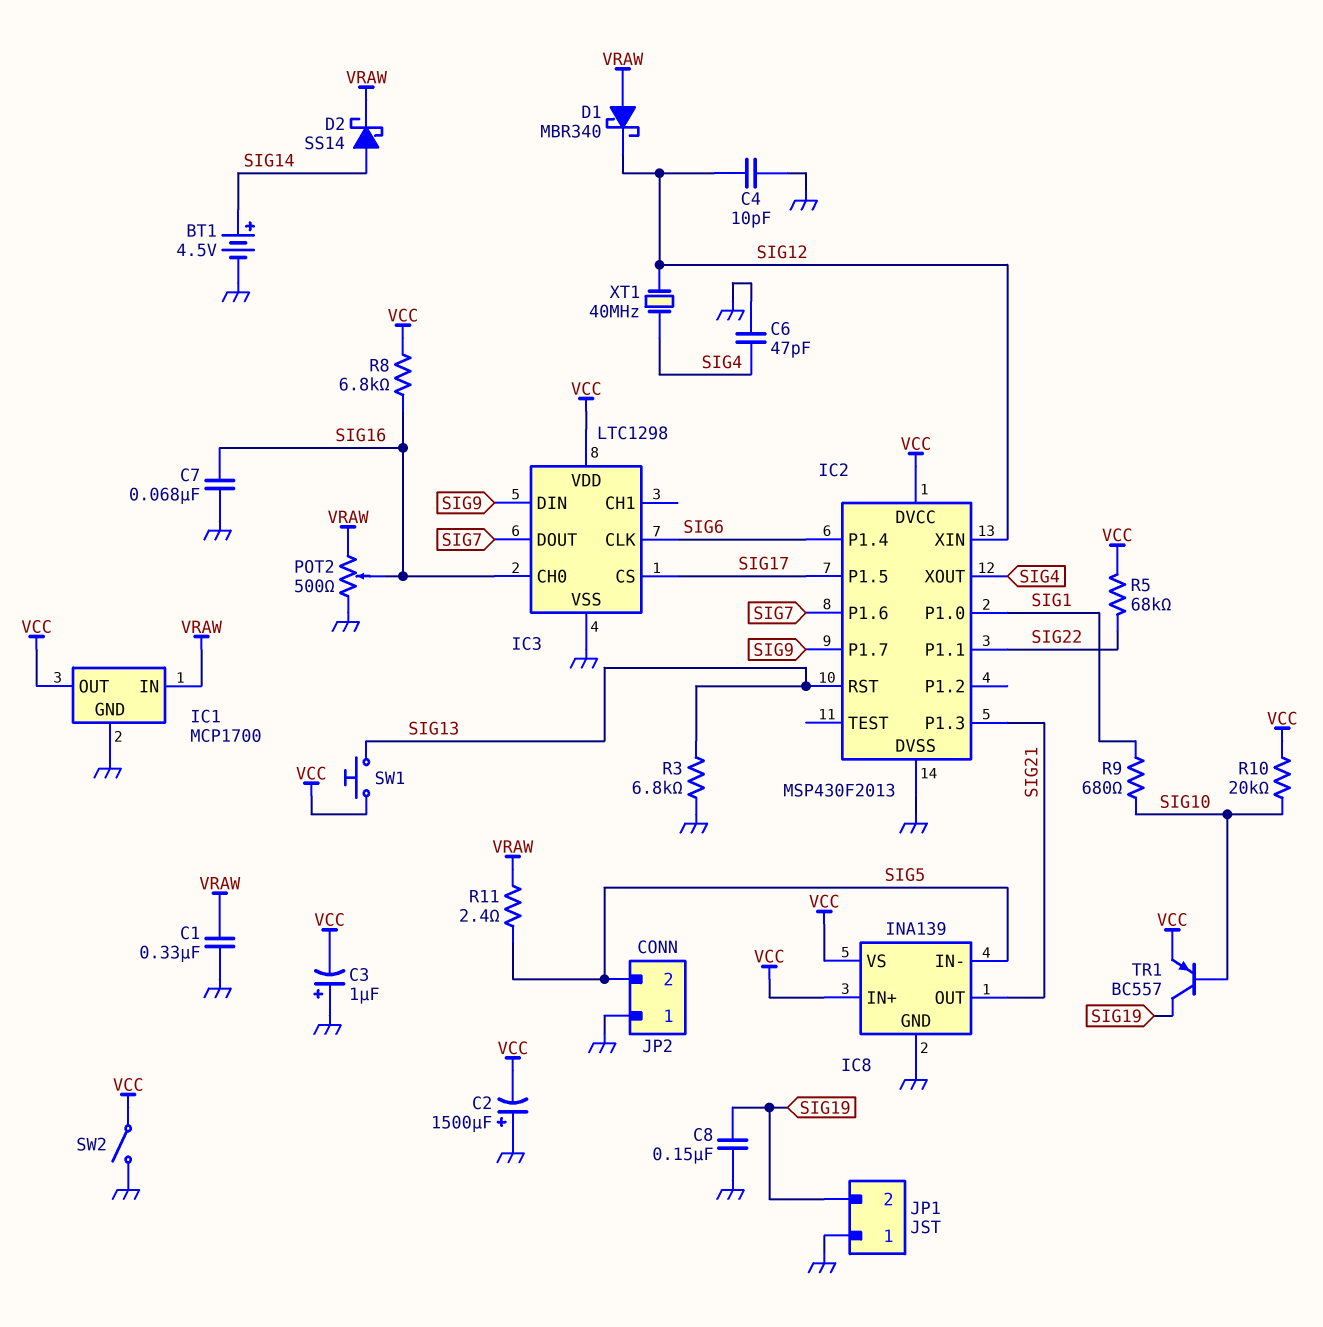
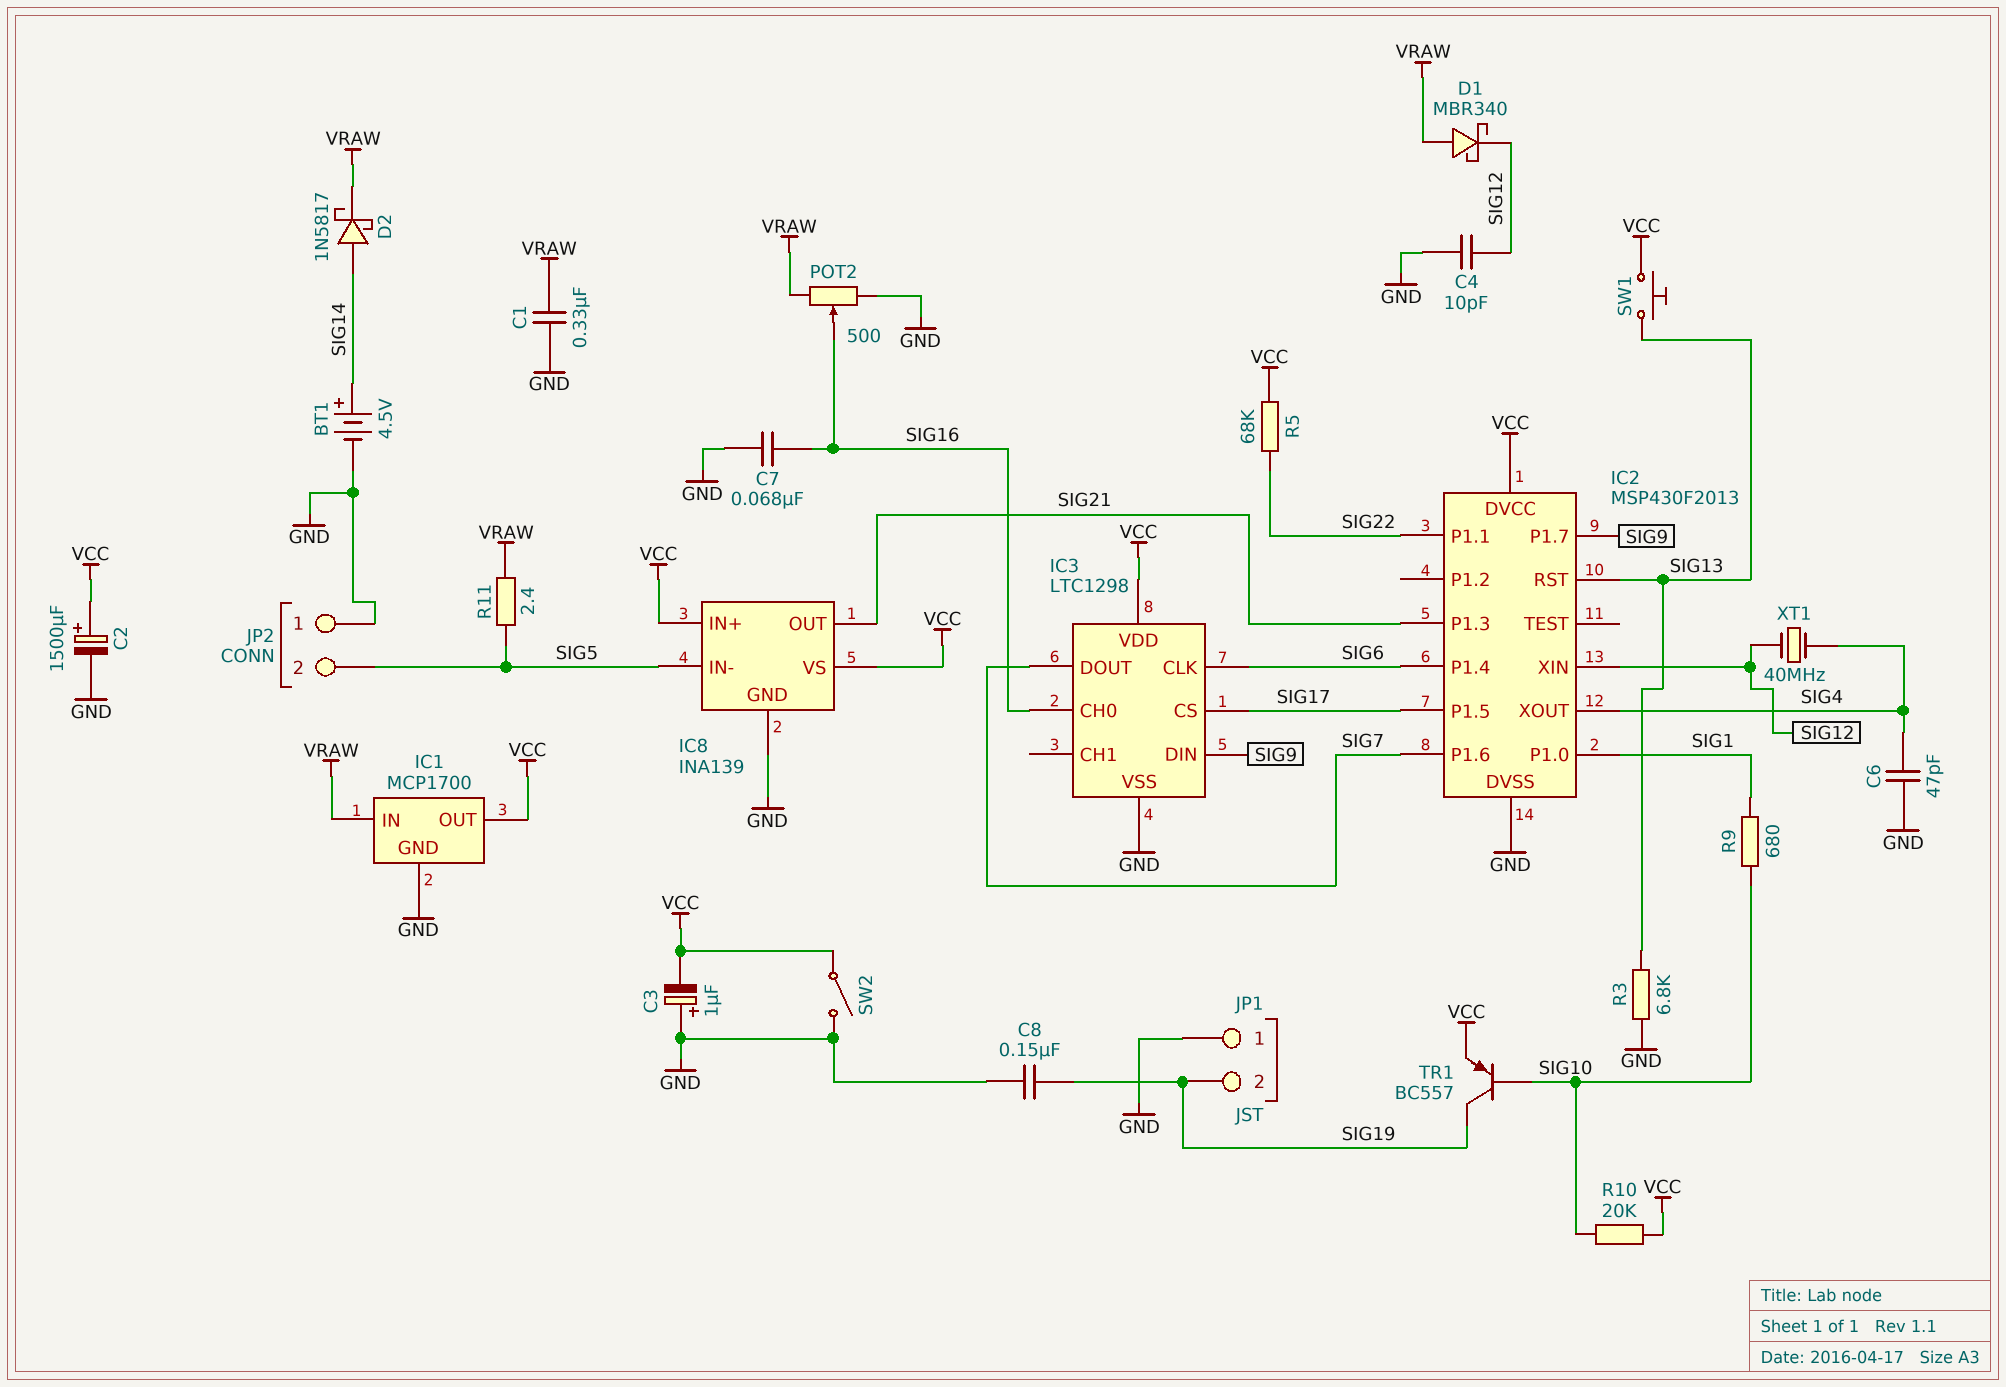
C2: 1500uF (plus GND, minus VCC) -> 1500uF (plus VCC, minus GND)
D2: schottky SS14 (A SIG14, K VRAW) -> schottky 1N5817 (A SIG14, K VRAW)
R8: 6.8k (SIG16, VCC) -> none

